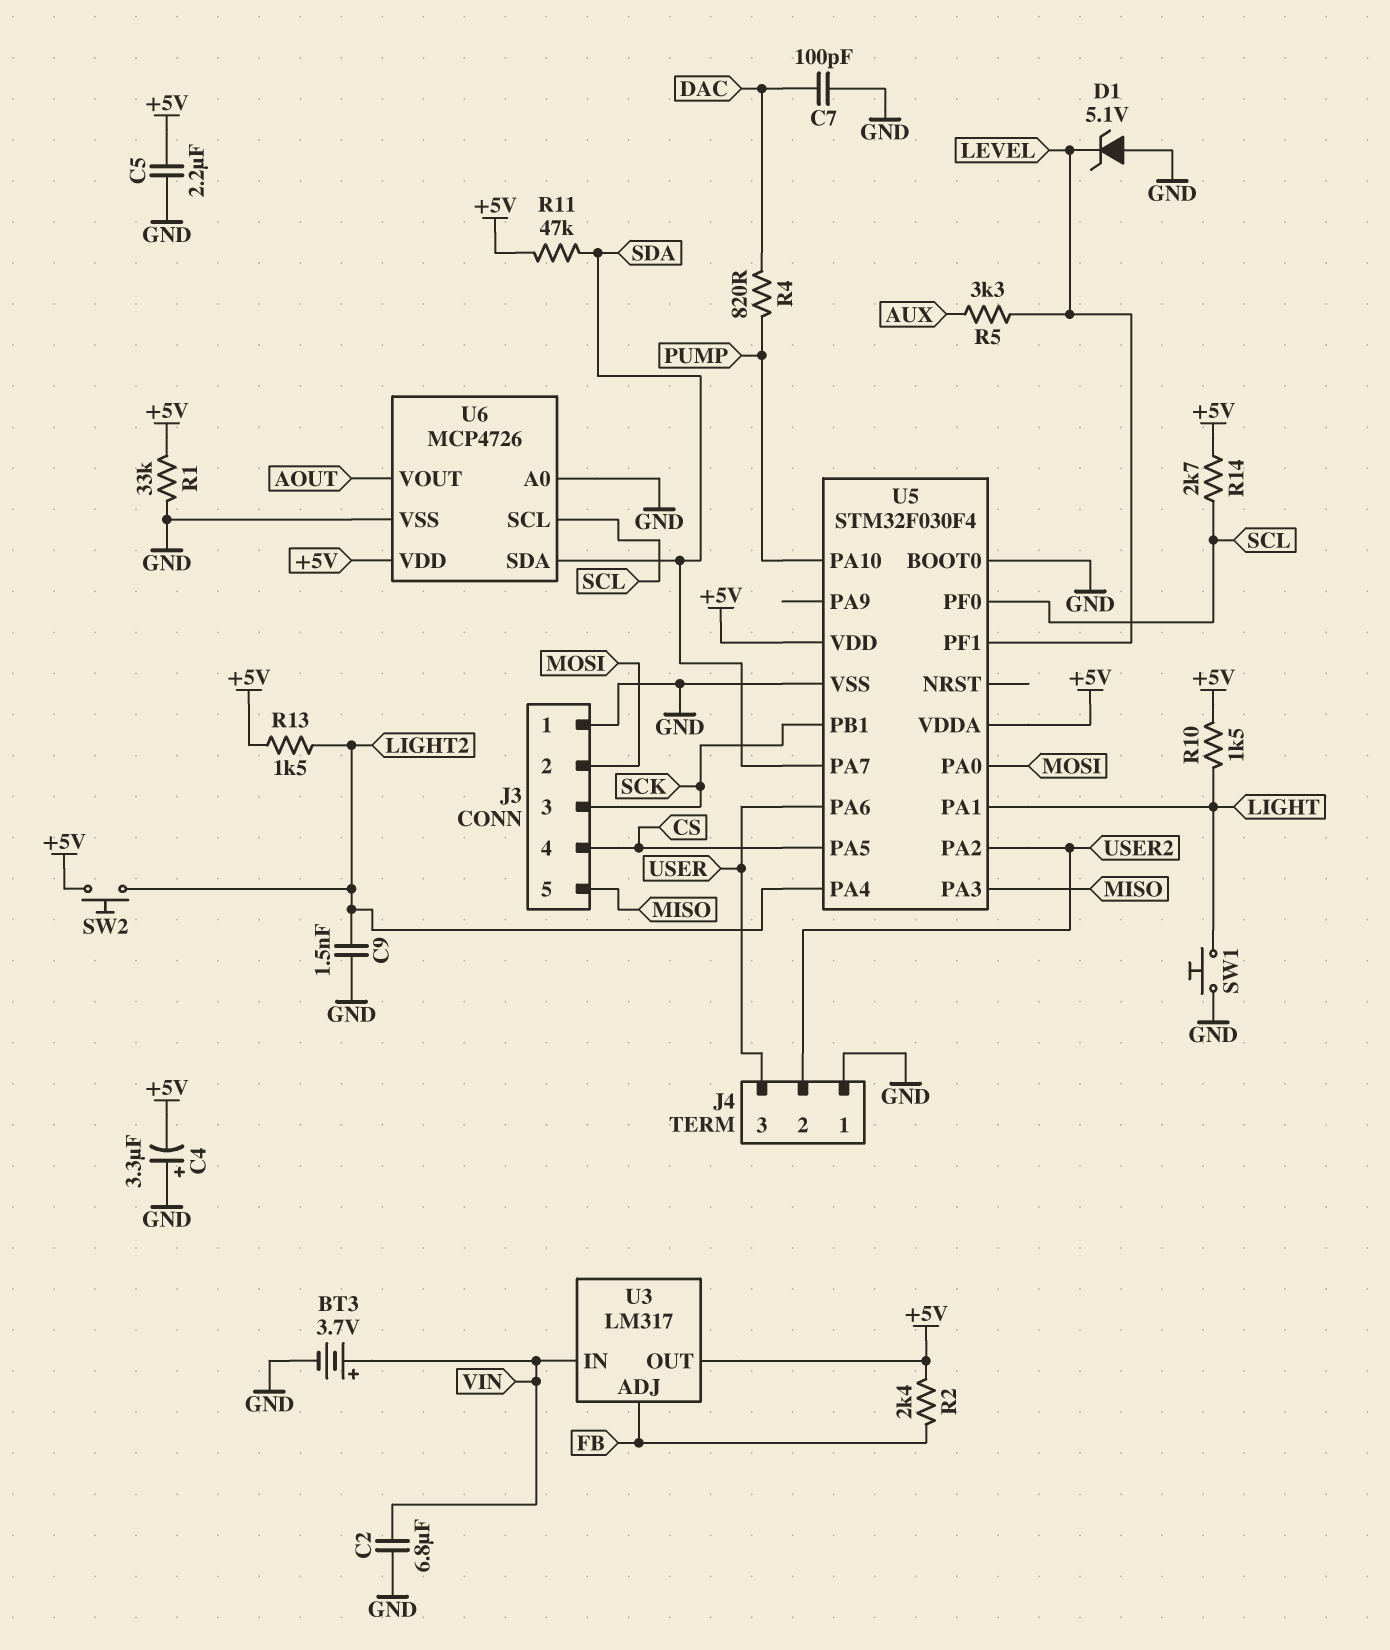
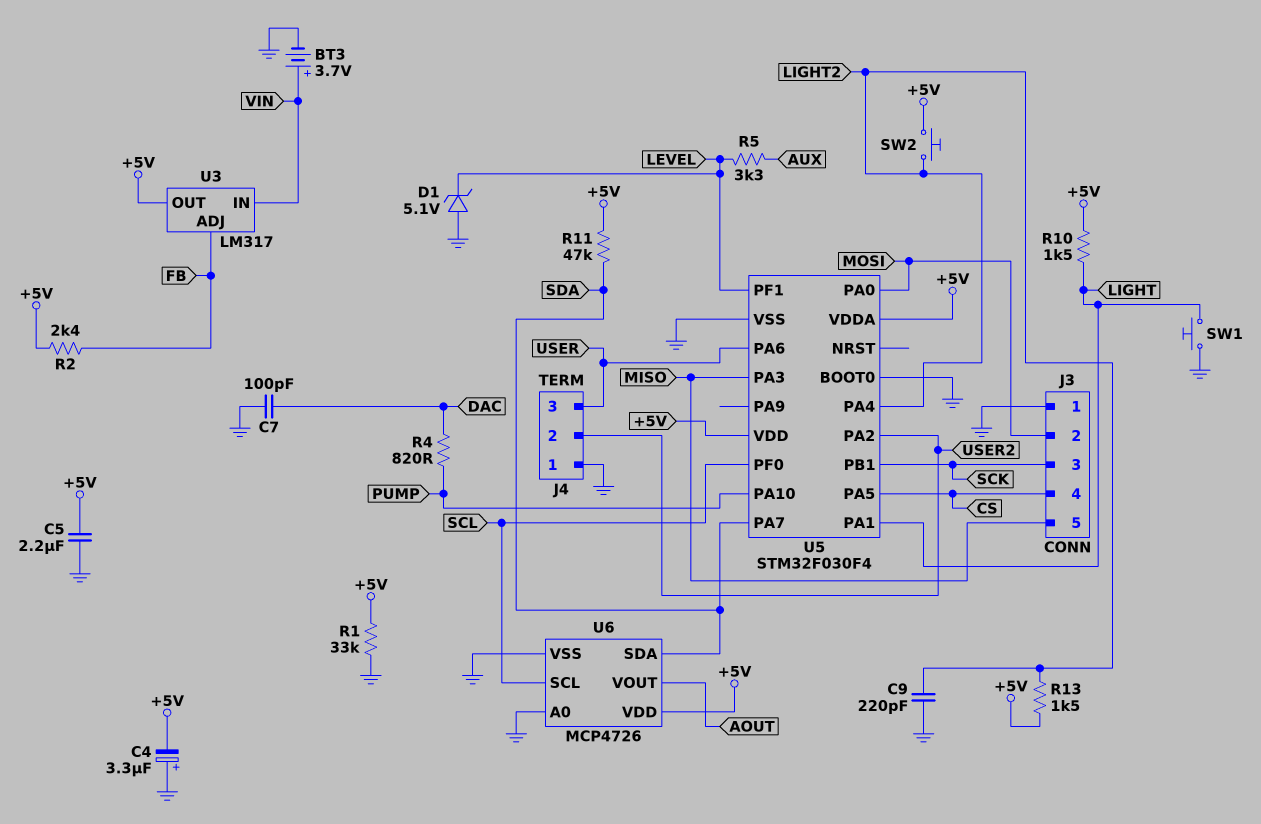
C2: 6.8uF (GND, VIN) -> none
C9: 1.5nF (GND, LIGHT2) -> 220pF (GND, LIGHT2)
R14: 2.7k (+5V, SCL) -> none

